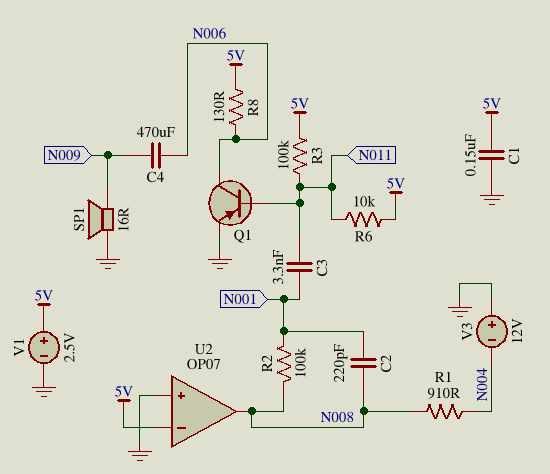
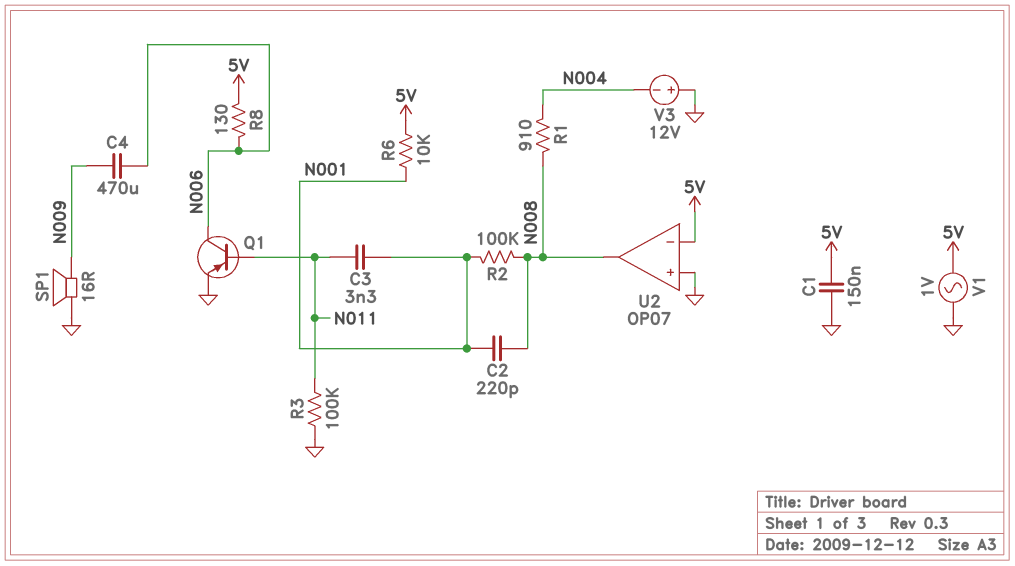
R3: 100k (5V, N011) -> 100k (GND, N011)
R6: 10k (5V, N011) -> 10k (5V, N001)
V1: 2.5V (plus 5V, minus GND) -> AC 1V (5V, GND)

